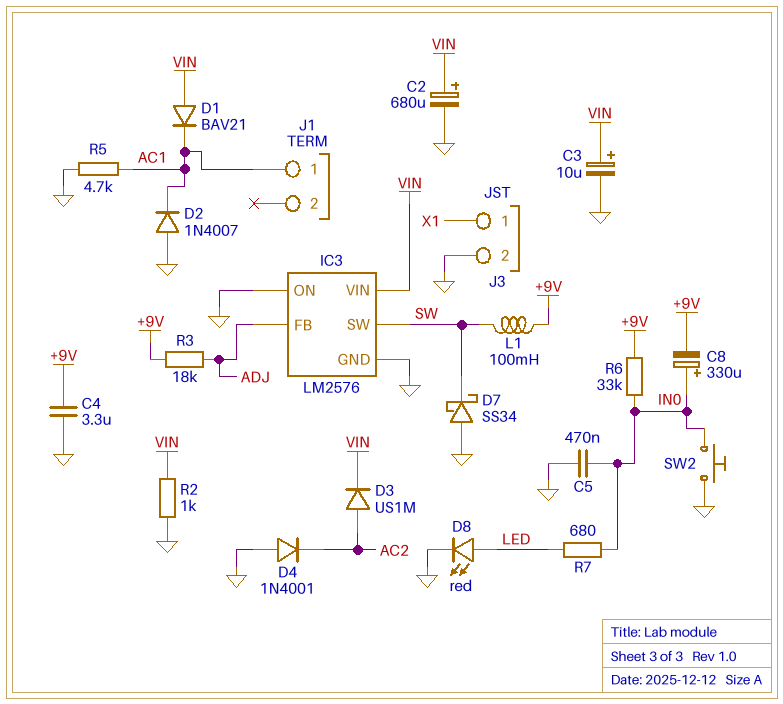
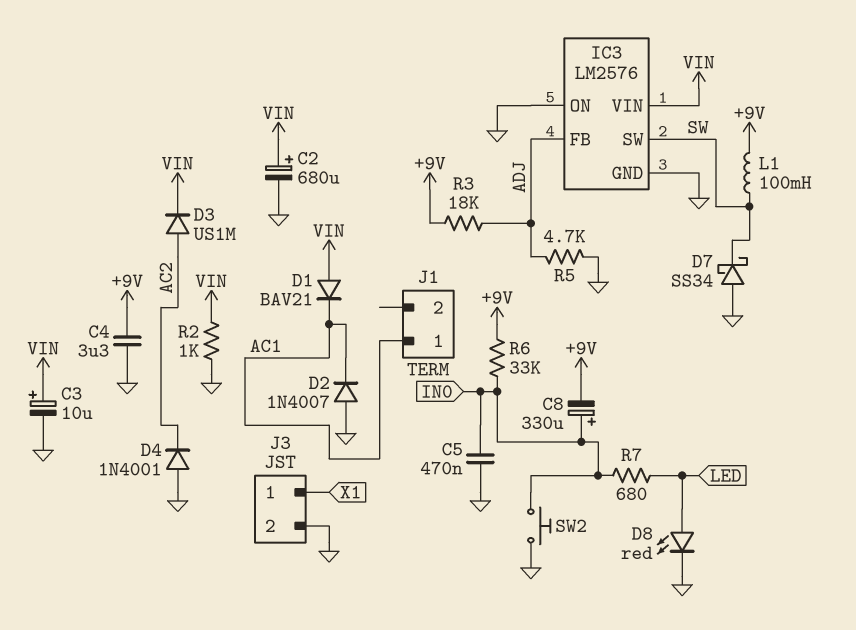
R5: 4.7k (AC1, GND) -> 4.7k (ADJ, GND)

